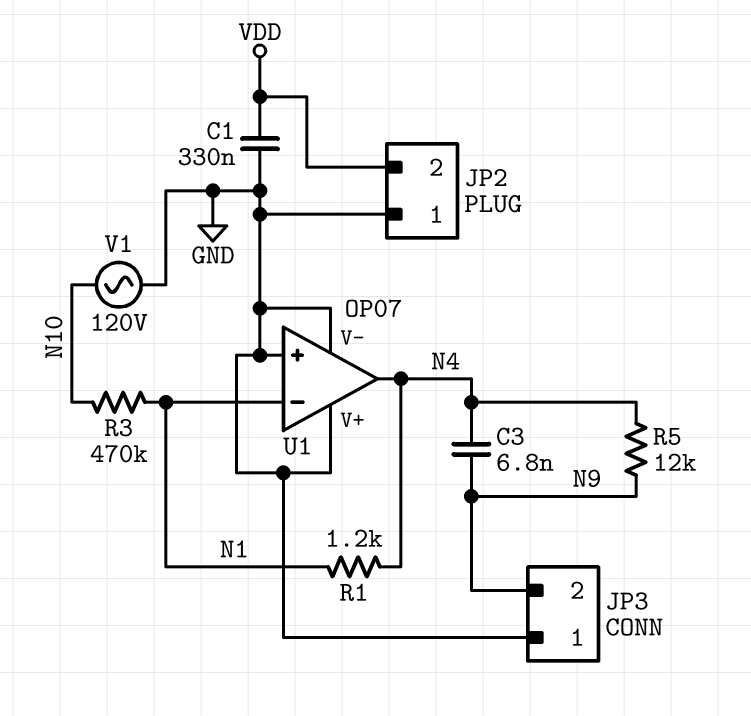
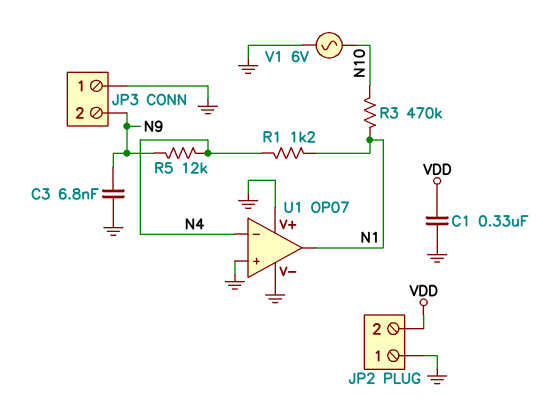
C3: 6.8nF (N4, N9) -> 6.8nF (GND, N9)
U1 pin in-: N1 -> N4
U1 pin out: N4 -> N1
V1: AC 120V (GND, N10) -> AC 6V (GND, N10)

